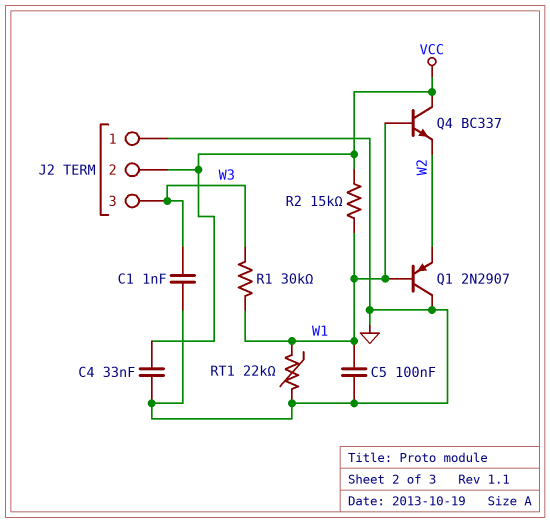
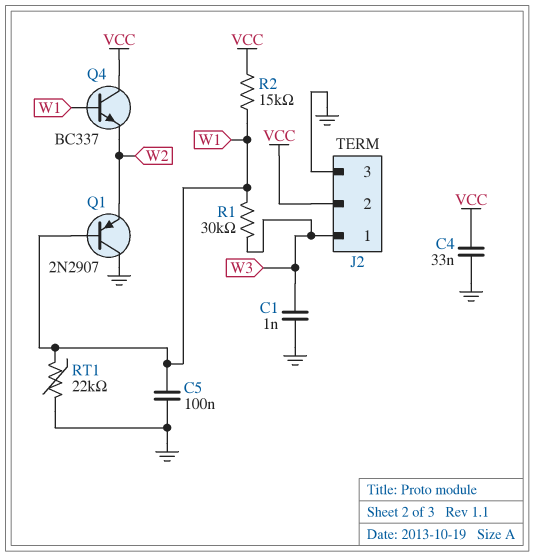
J2 pin 1: GND -> W3
J2 pin 3: W3 -> GND

